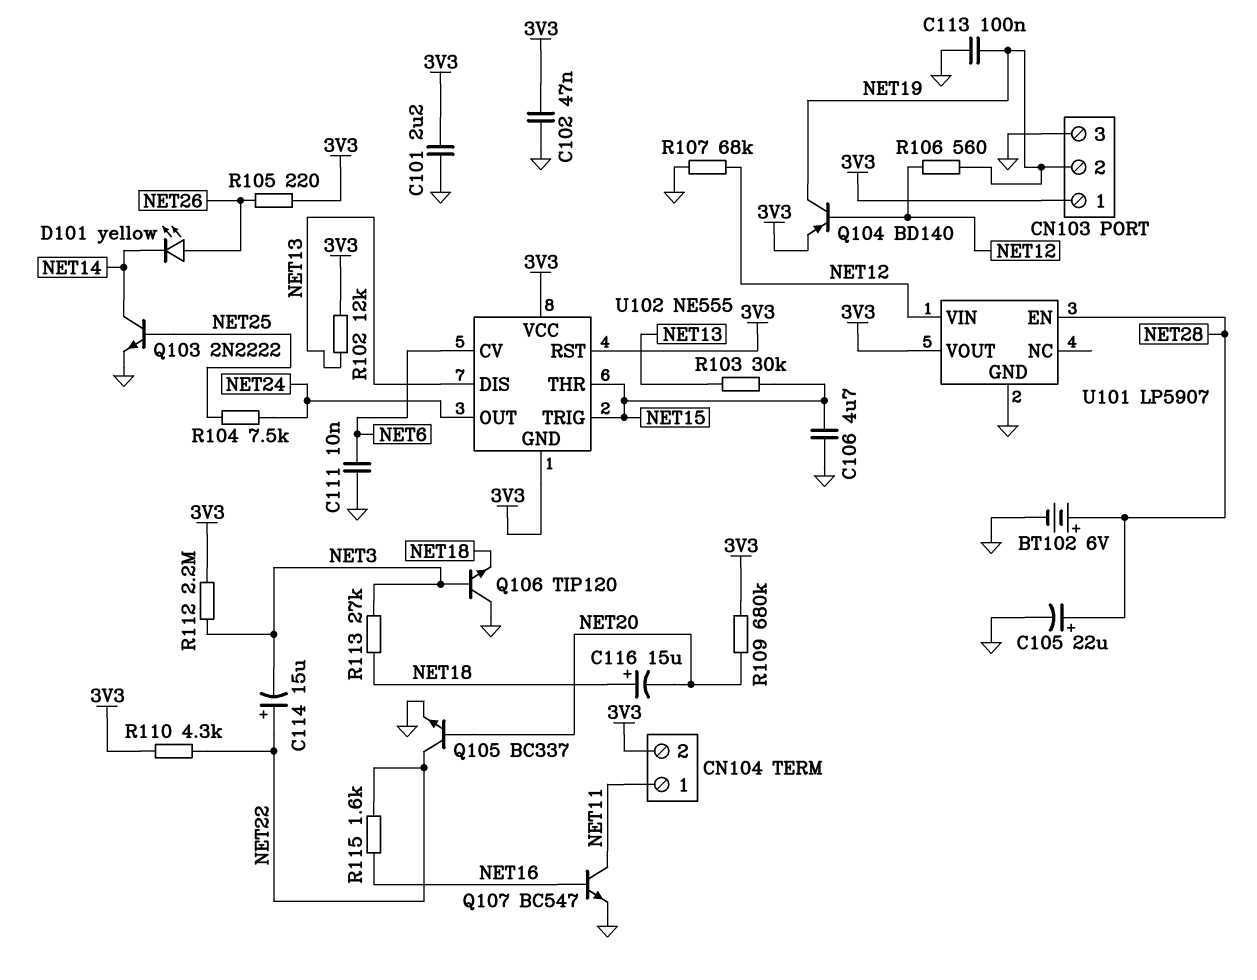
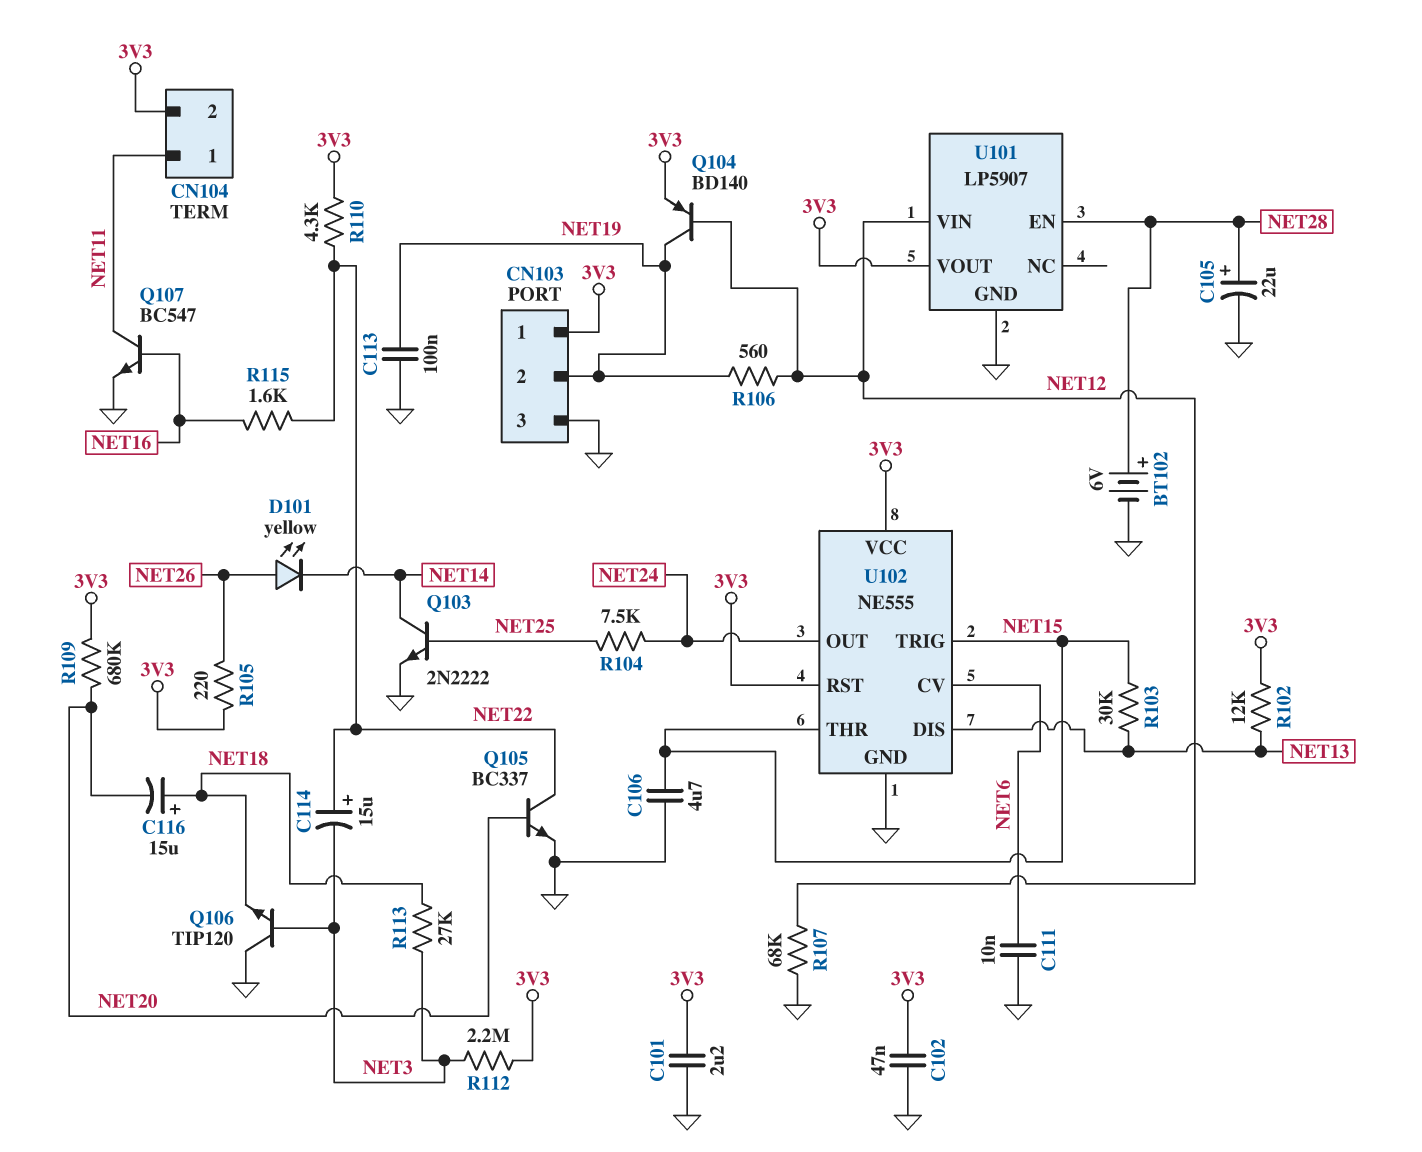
U102 pin GND: 3V3 -> GND

